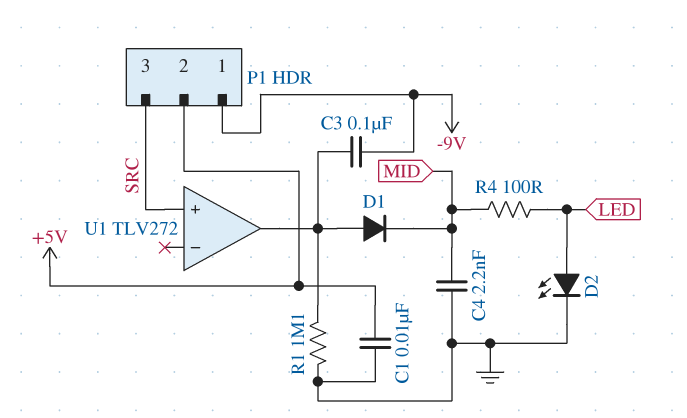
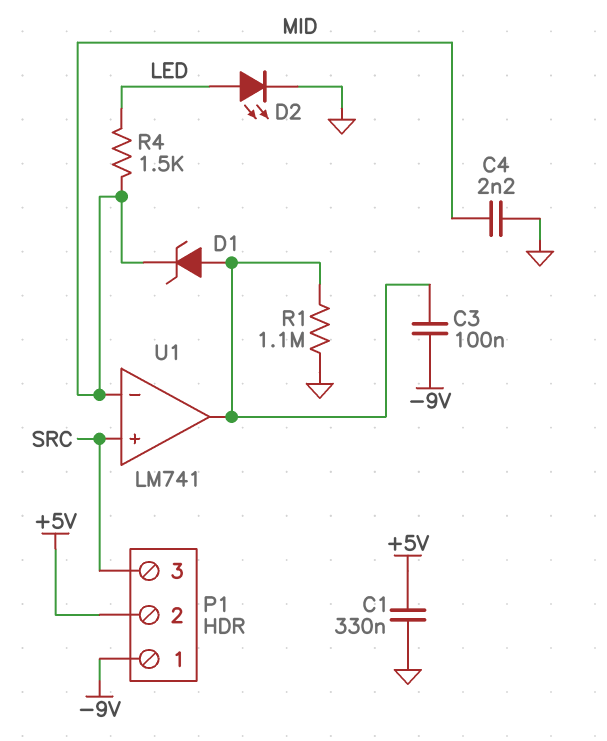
C1: 10nF (+5V, GND) -> 330nF (+5V, GND)
D1: diode (A U1/out, K MID) -> zener (A U1/out, K MID)
R4: 100 (LED, MID) -> 1.5k (LED, MID)
U1: TLV272 -> LM741
U1 pin in-: none -> MID

